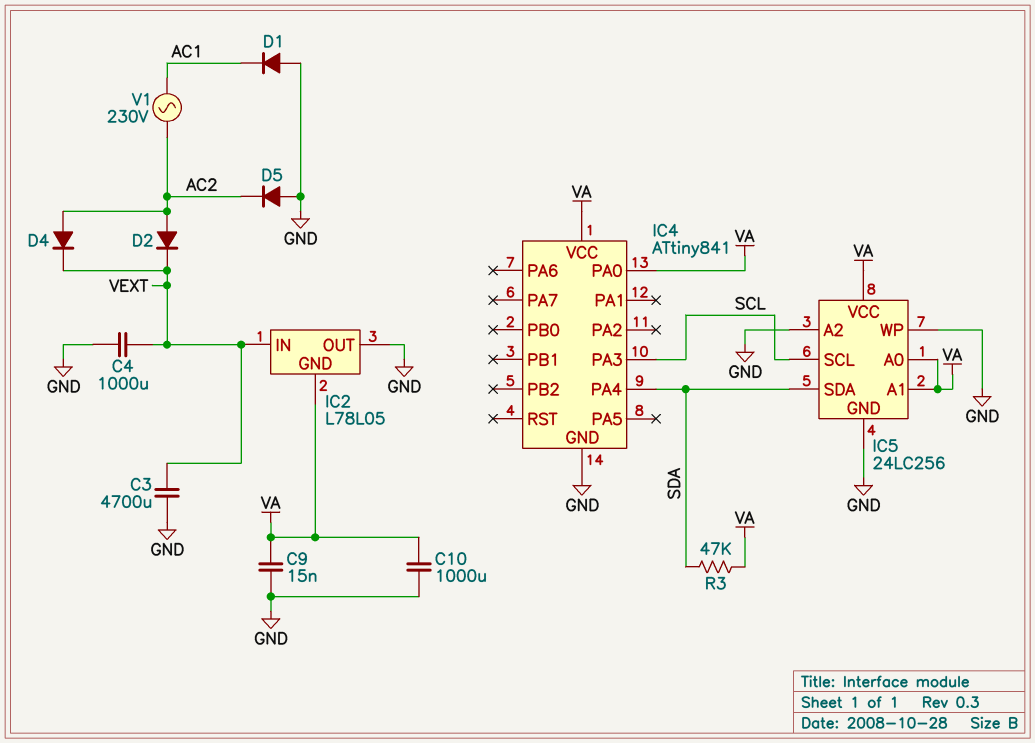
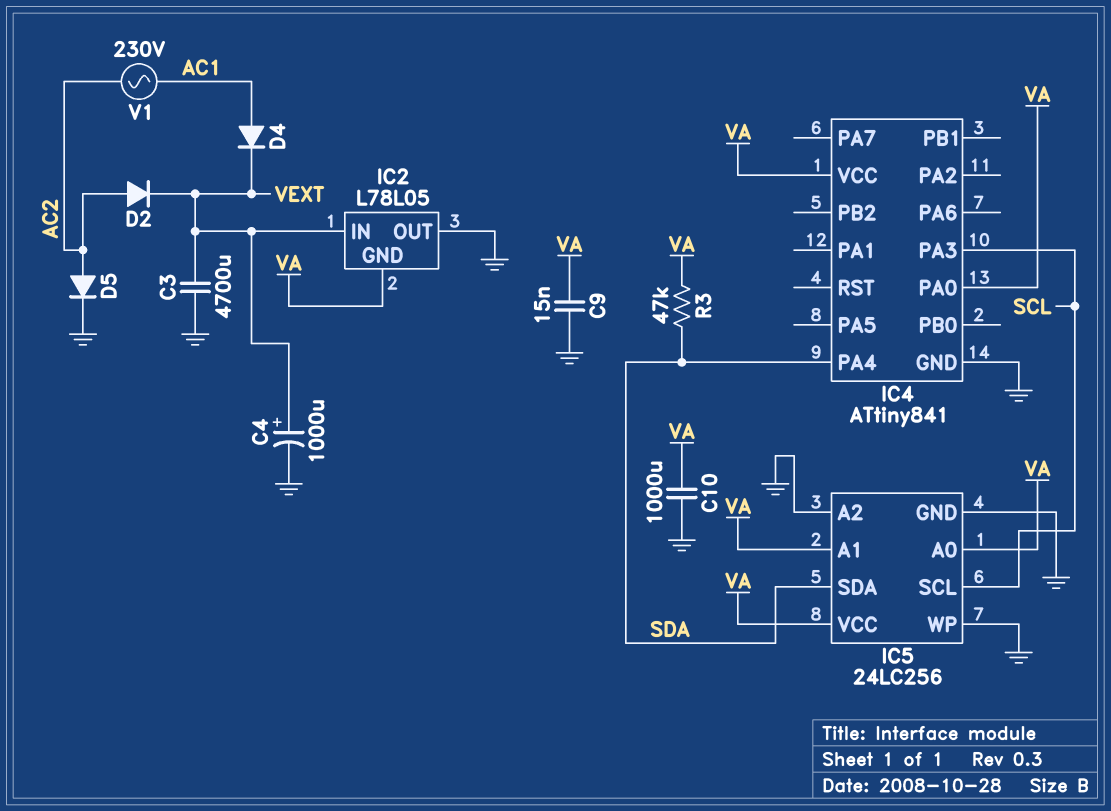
C4: 1000uF (GND, VEXT) -> 1000uF (plus VEXT, minus GND)
D1: diode (A GND, K AC1) -> none
D4: diode (A AC2, K VEXT) -> diode (A AC1, K VEXT)
D5: diode (A GND, K AC2) -> diode (A AC2, K GND)

